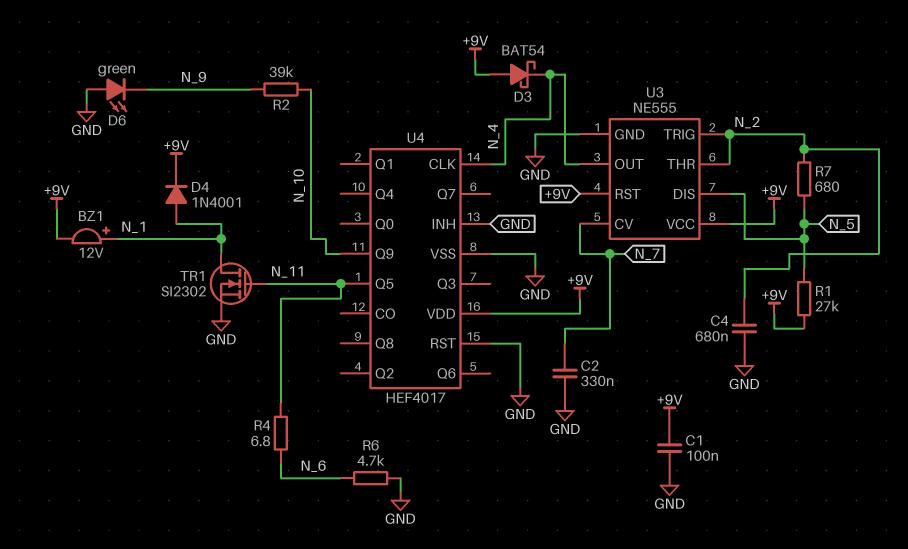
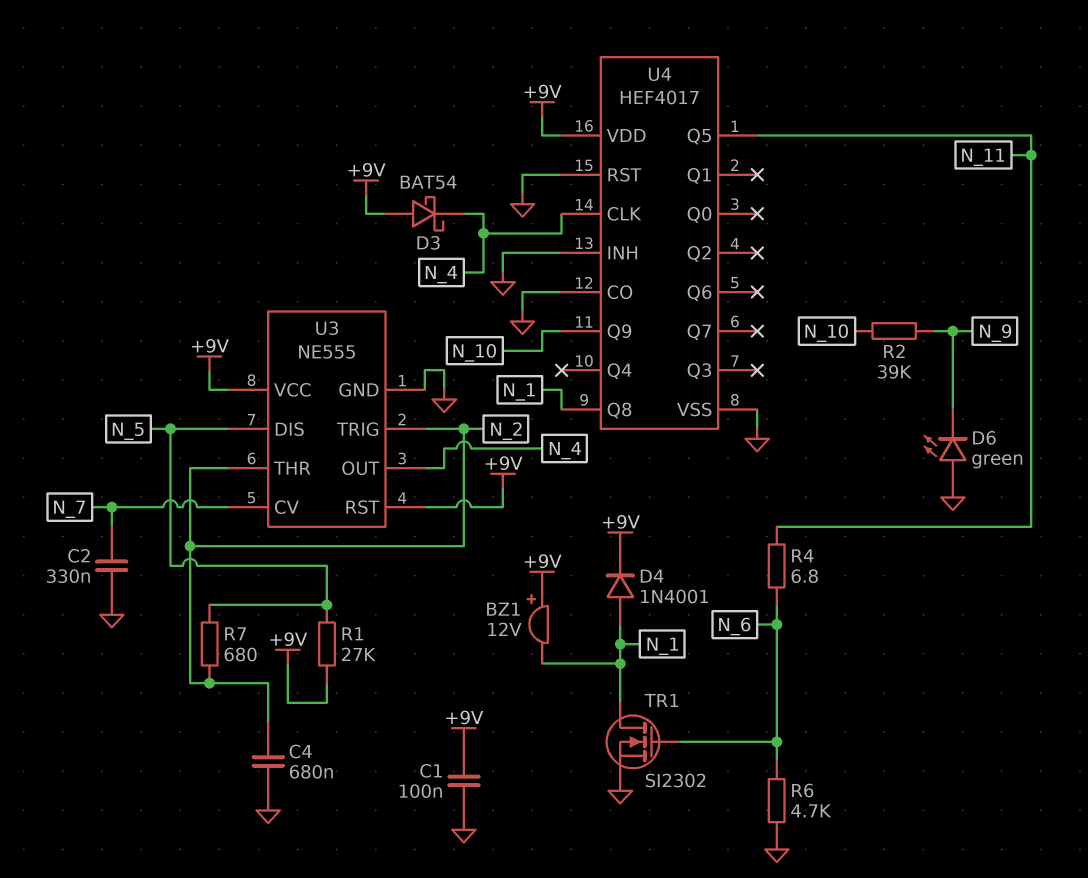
BZ1: buzzer 12V (plus N_1, minus +9V) -> buzzer 12V (plus +9V, minus N_1)
TR1: NMOS SI2302 (G N_11, D N_1, S GND) -> NMOS SI2302 (G N_6, D N_1, S GND)
U4 pin CO: none -> GND
U4 pin Q8: none -> N_1

